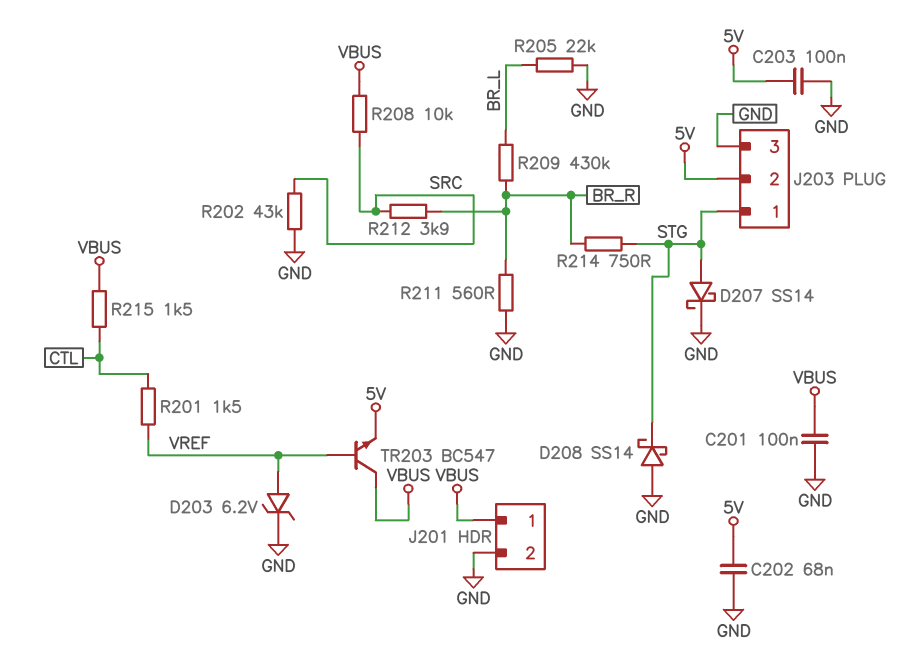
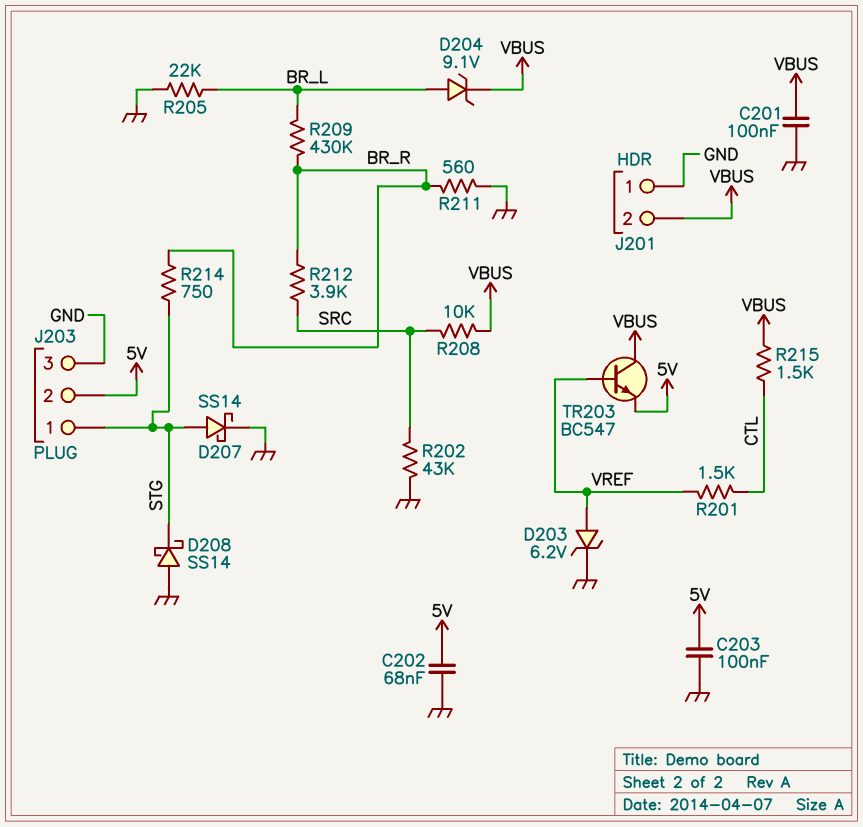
D204: none -> zener 9.1V (A BR_L, K VBUS)
J201 pin 1: VBUS -> GND
J201 pin 2: GND -> VBUS

